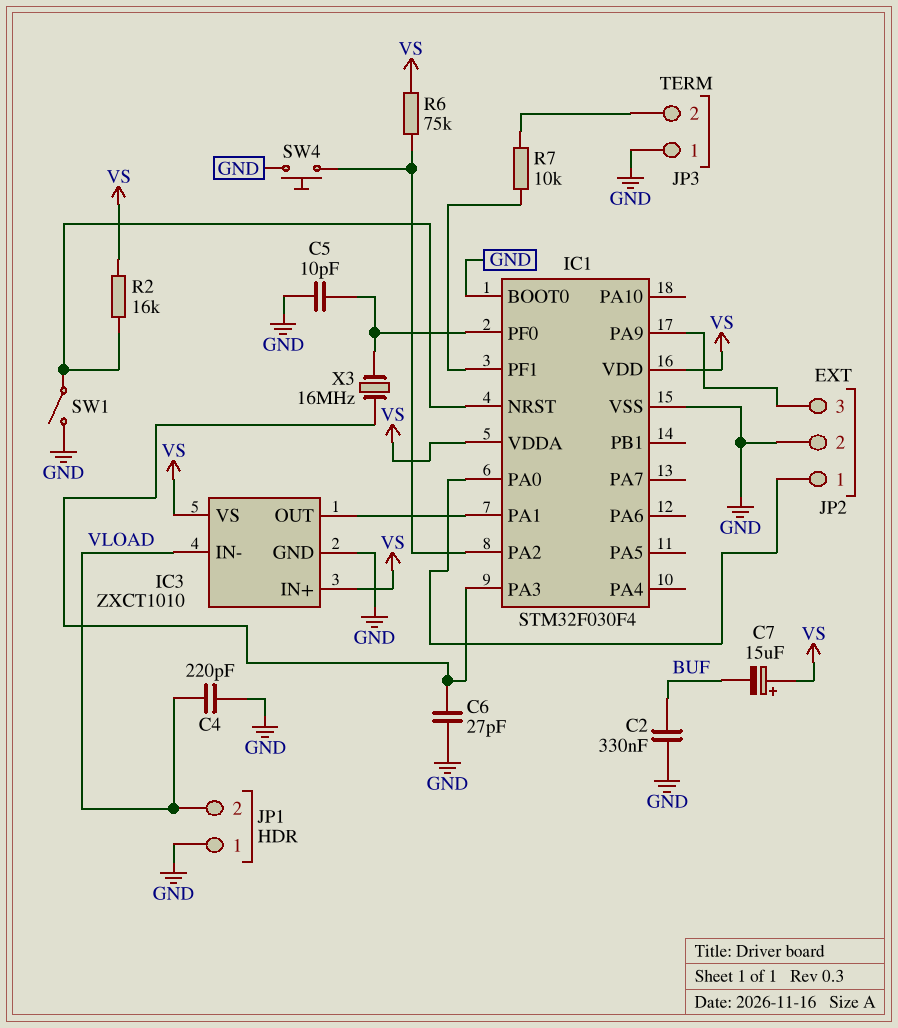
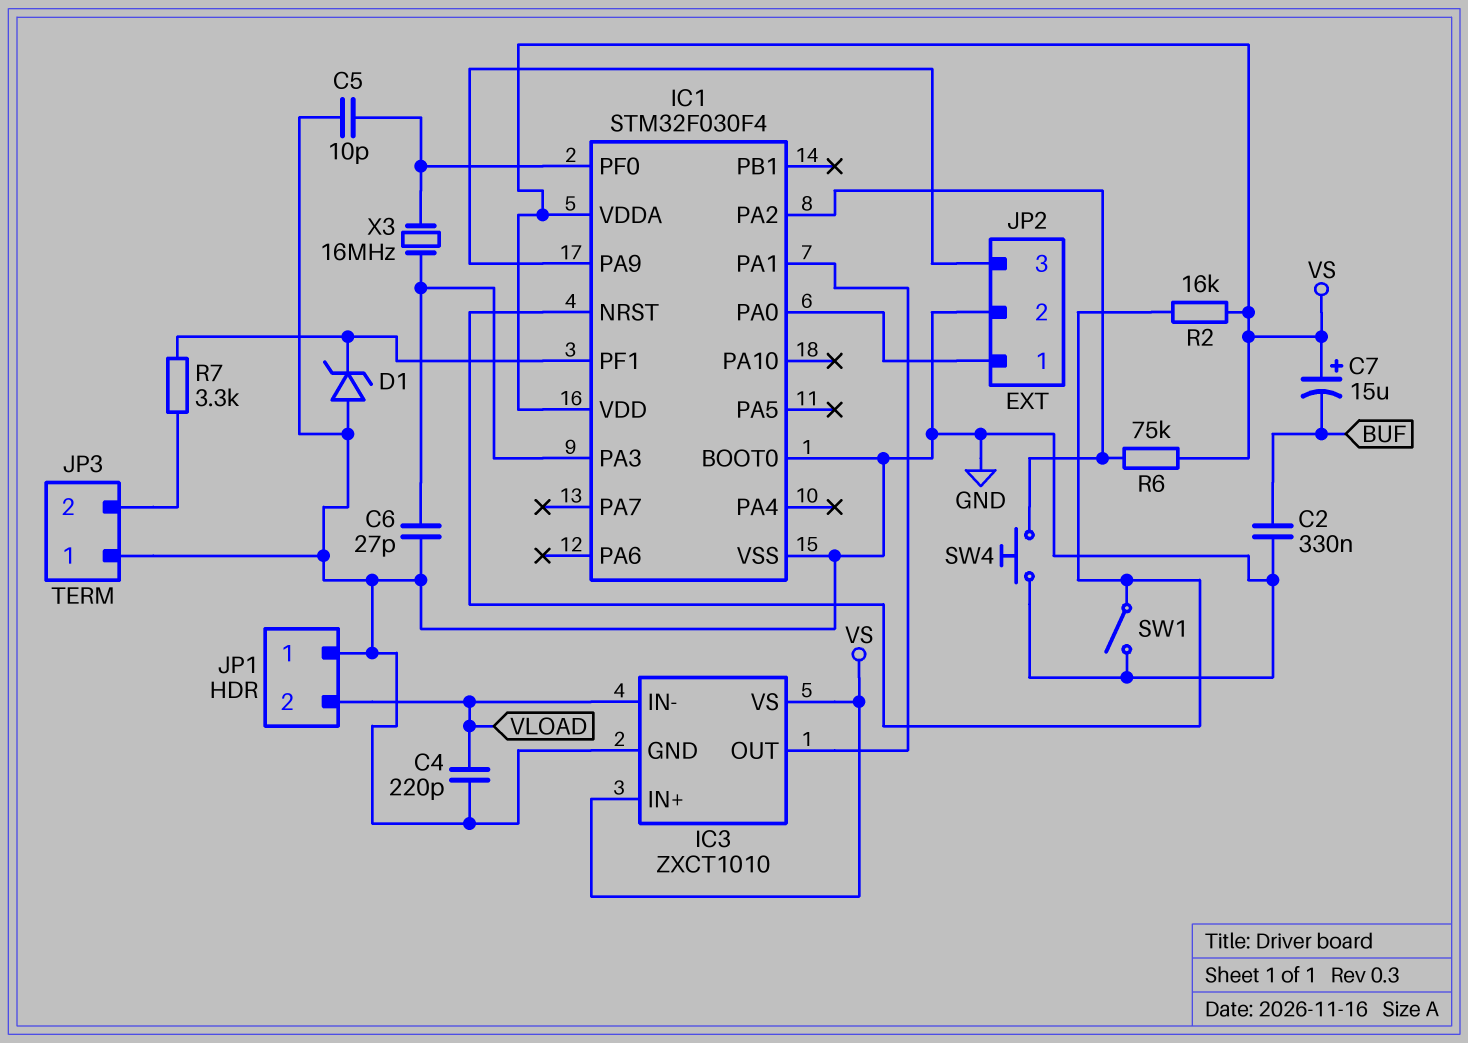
D1: none -> zener (A GND, K IC1/PF1)
R7: 10k (IC1/PF1, JP3/2) -> 3.3k (IC1/PF1, JP3/2)

